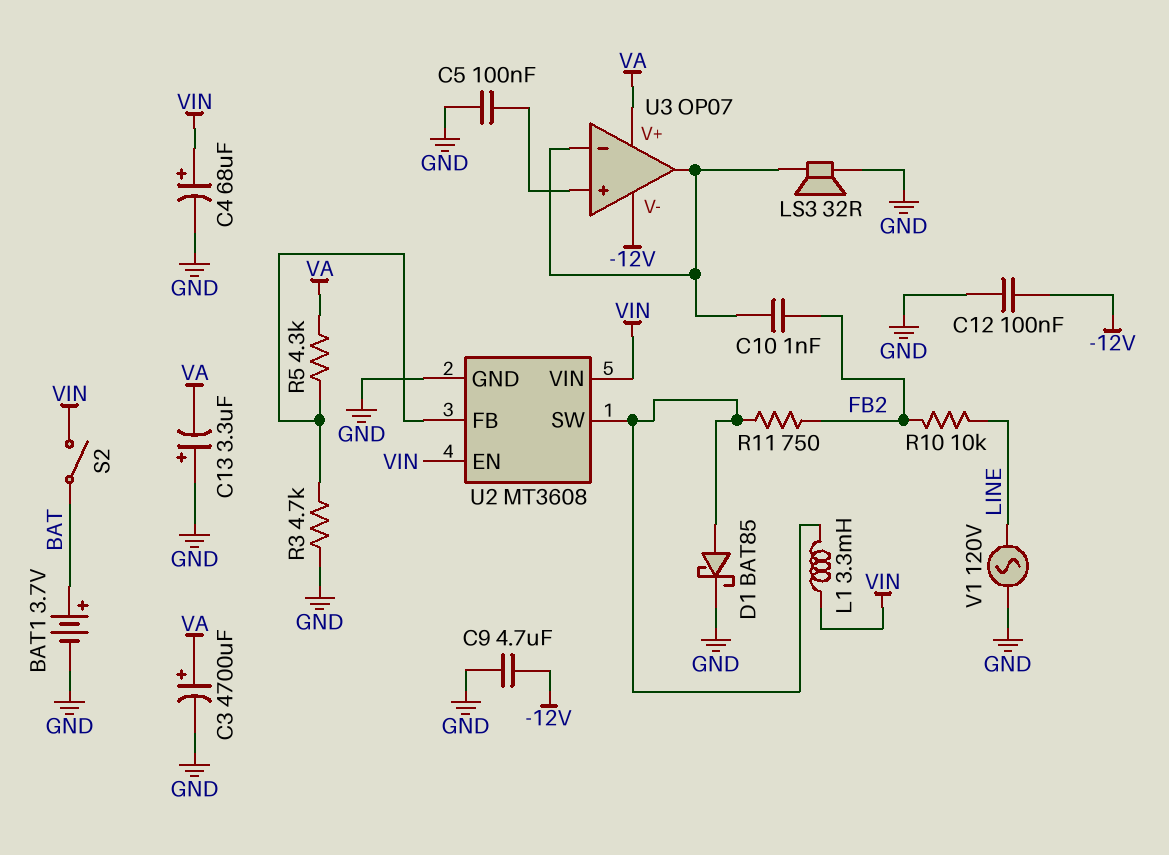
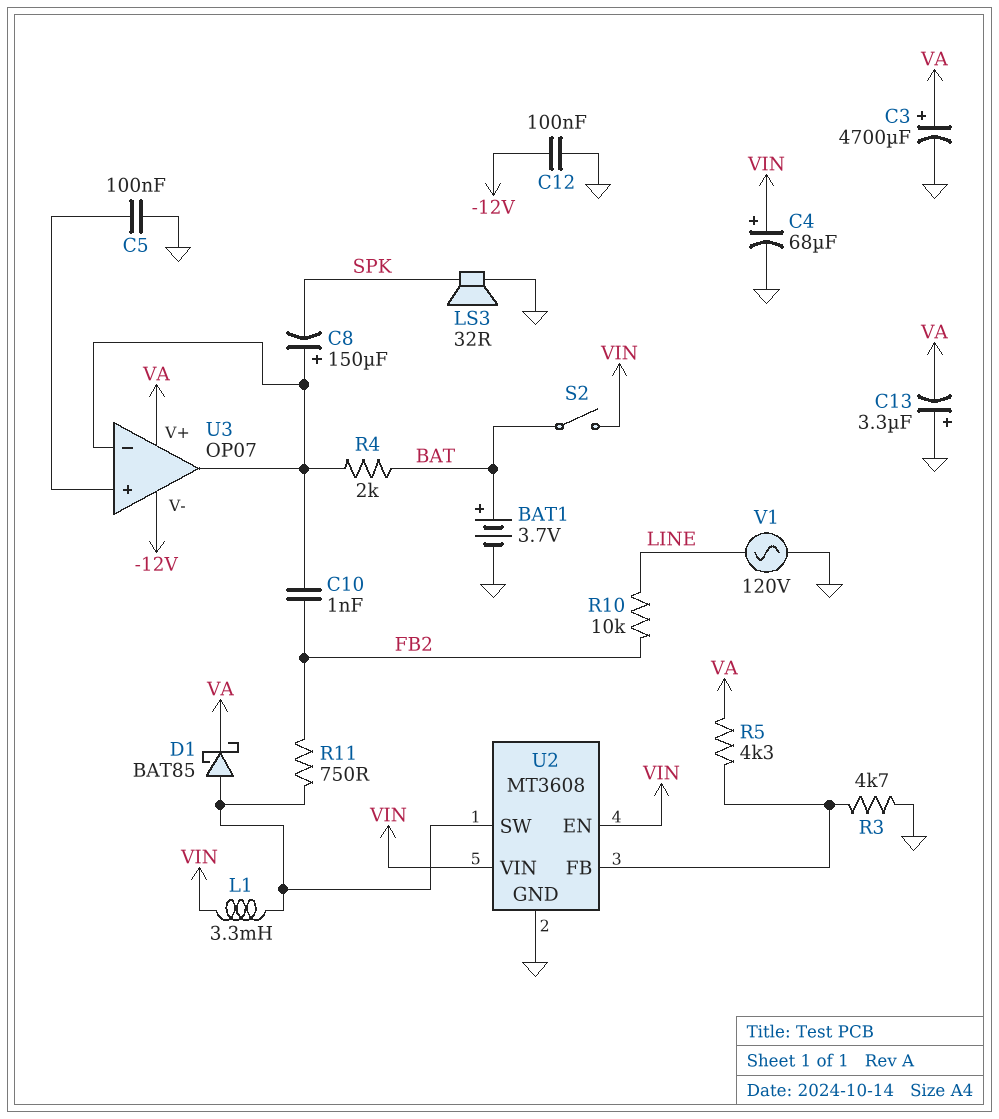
C8: none -> 150uF (plus U3/in-, minus SPK)
C9: 4.7uF (-12V, GND) -> none
D1: schottky BAT85 (A U2/SW, K GND) -> schottky BAT85 (A U2/SW, K VA)
LS3: speaker 32R (GND, U3/in-) -> speaker 32R (GND, SPK)
R4: none -> 2k (BAT, U3/in-)

